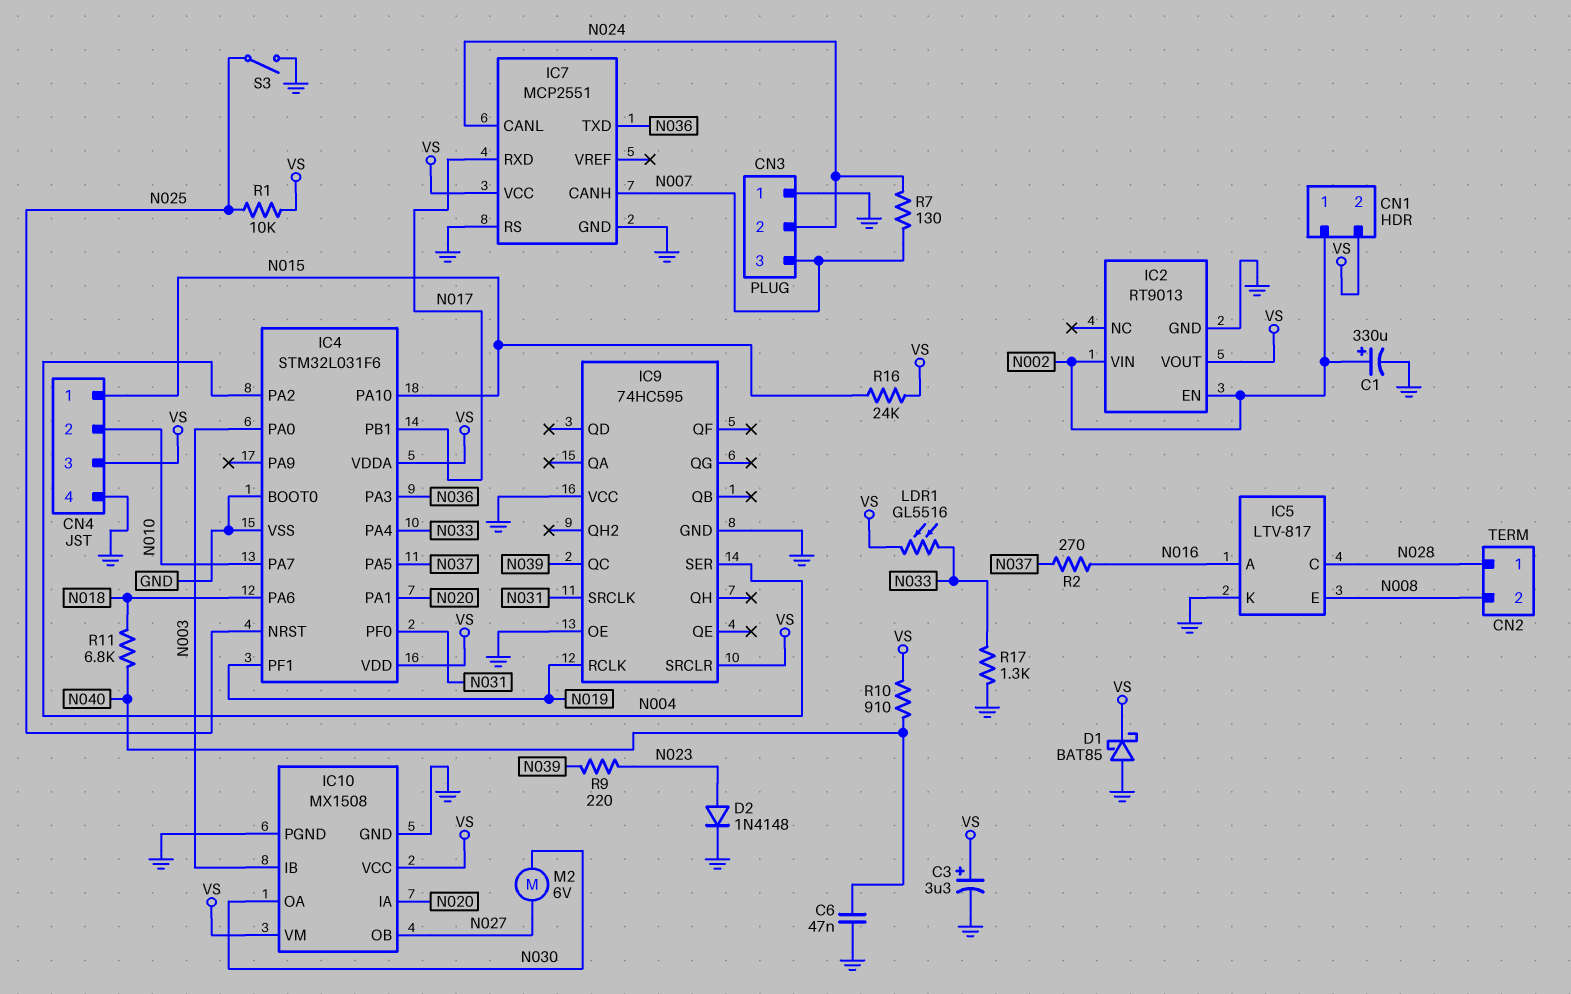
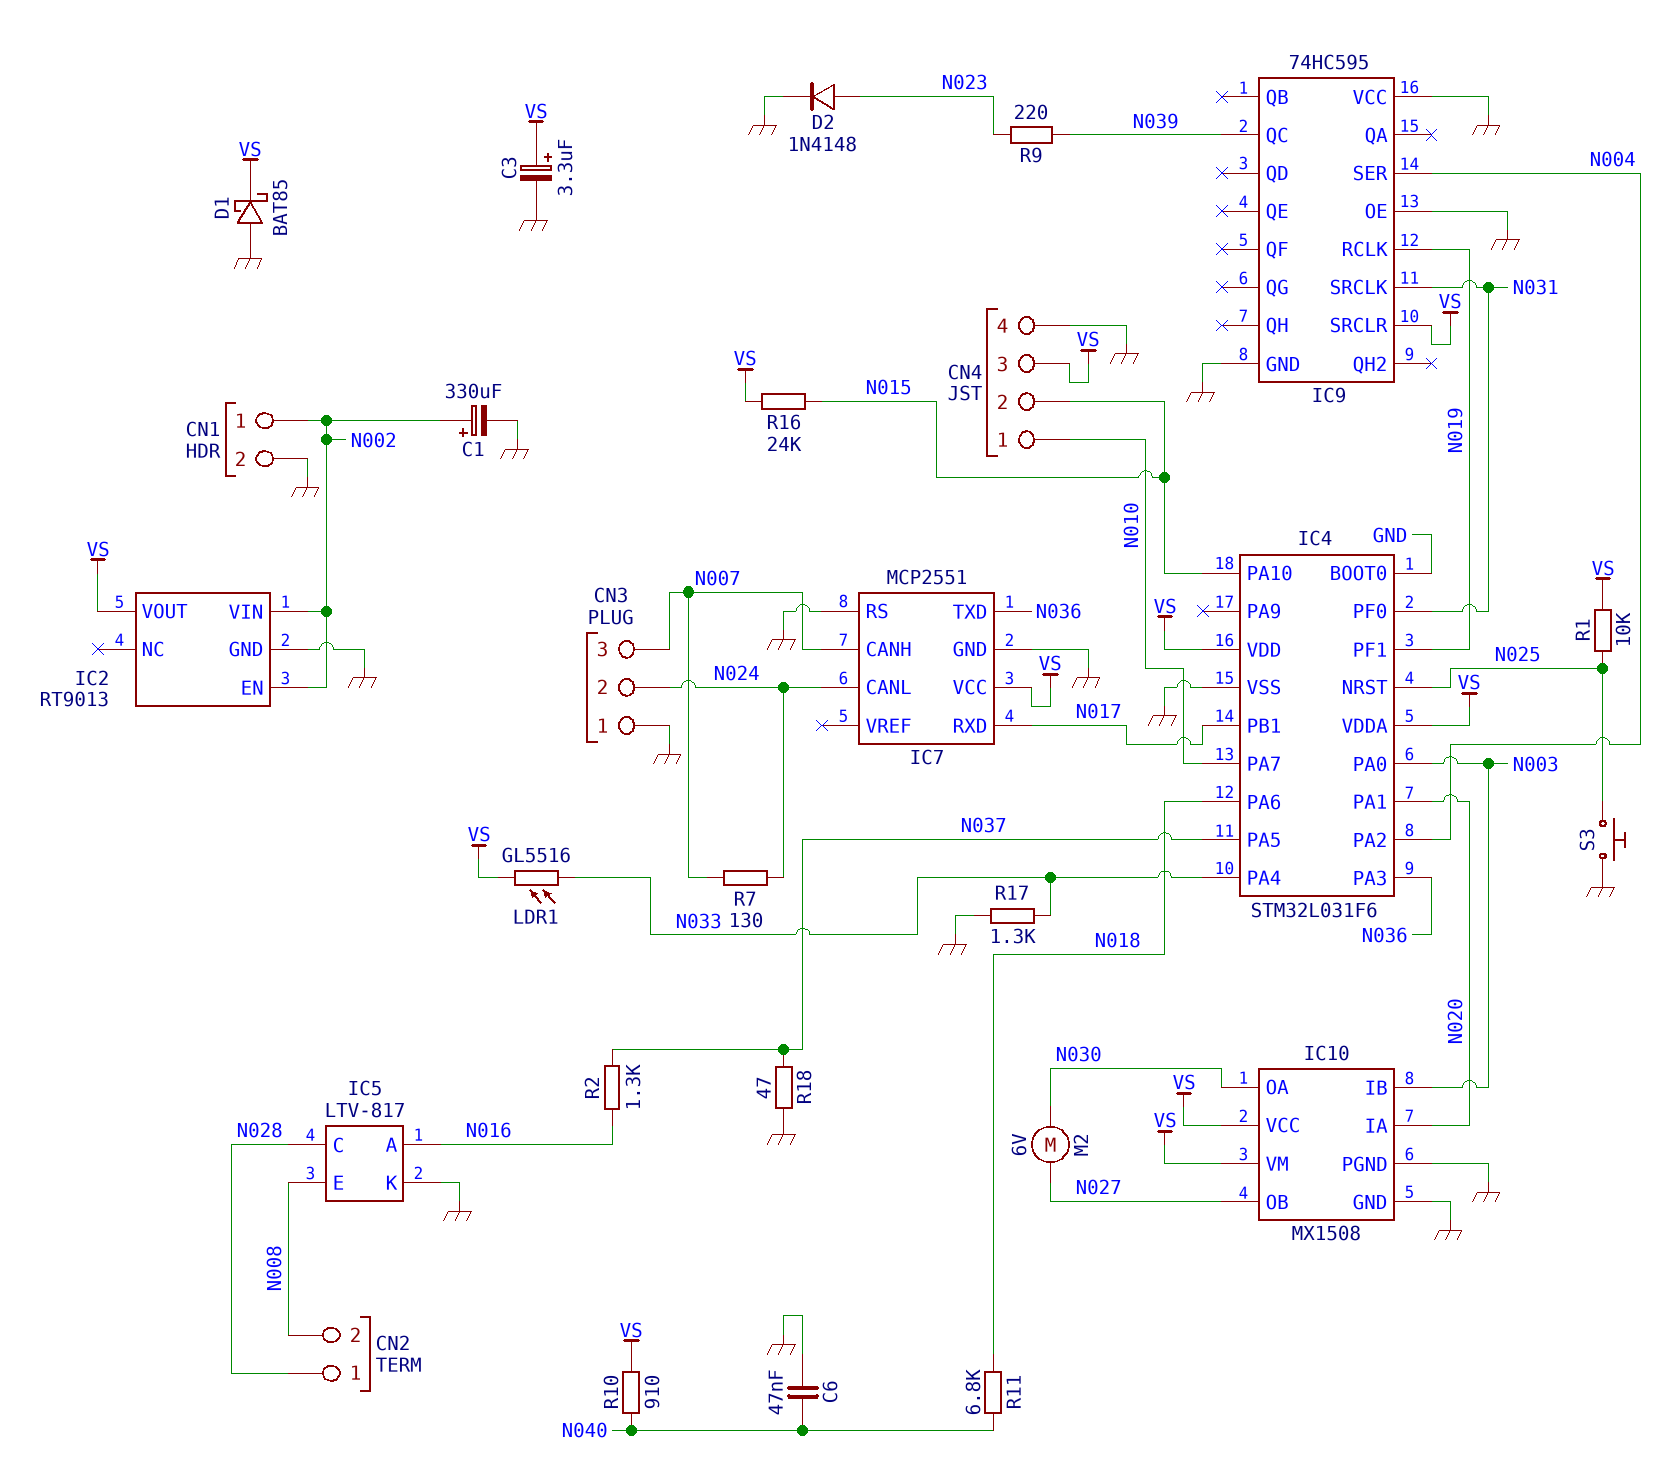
CN1 pin 2: VS -> GND
CN4 pin 1: N015 -> N010
CN4 pin 2: N010 -> N015
R2: 270 (N016, N037) -> 1.3k (N016, N037)
R18: none -> 47 (GND, N037)
S3: switch (GND, N025) -> button (GND, N025)

